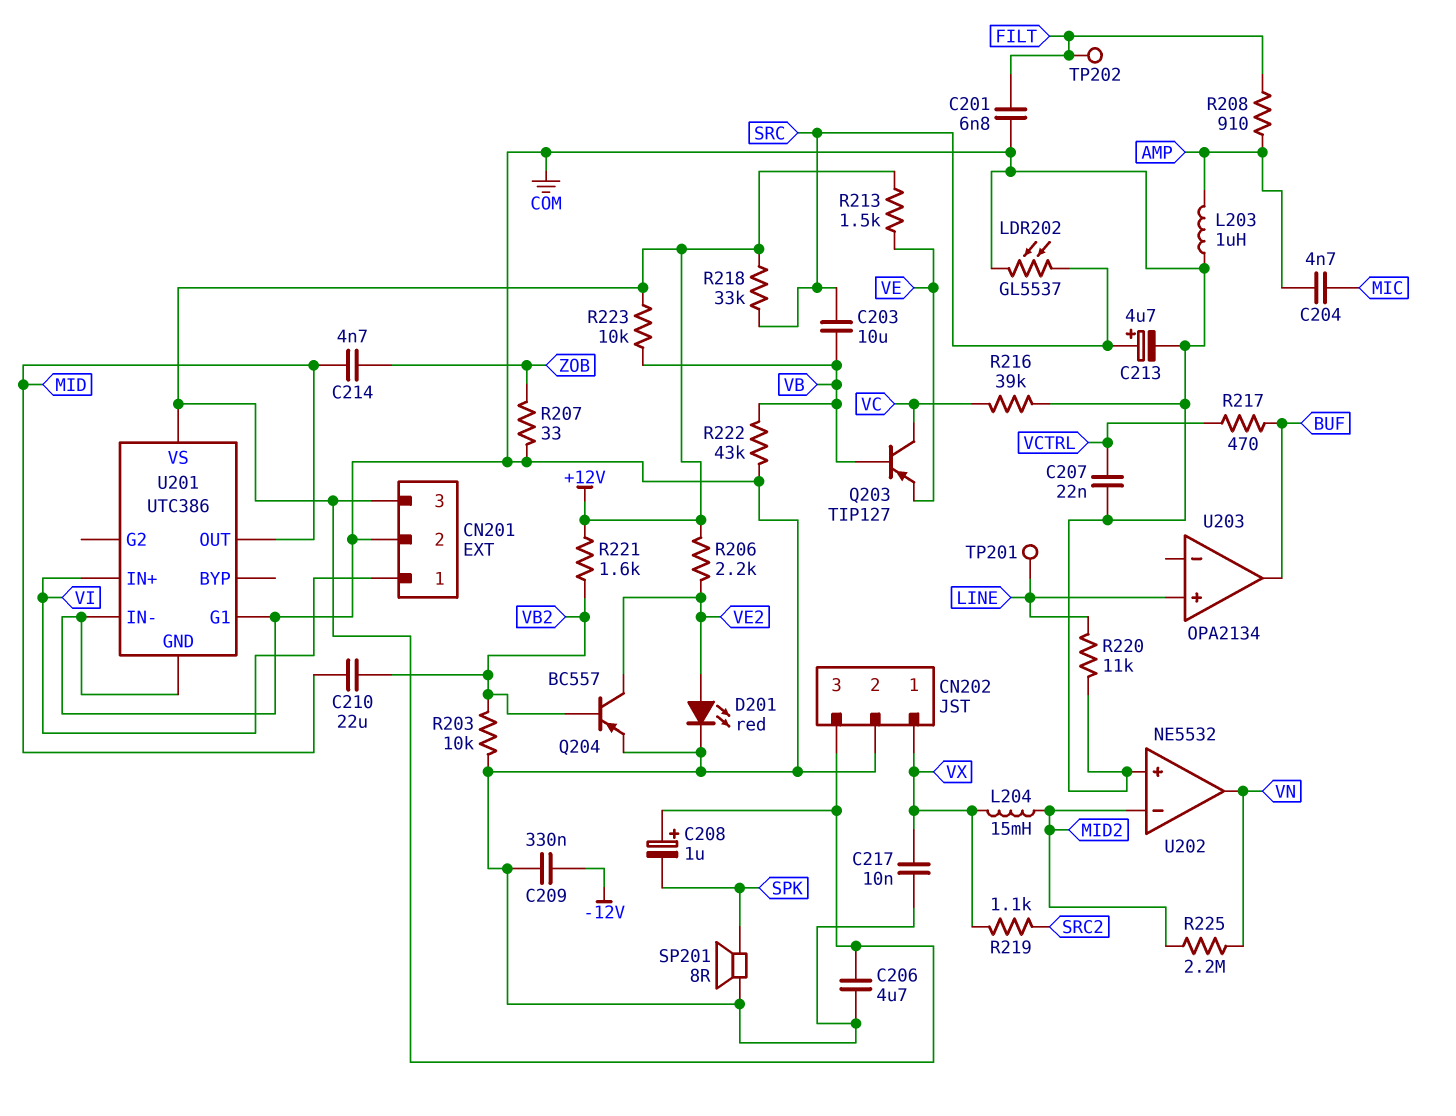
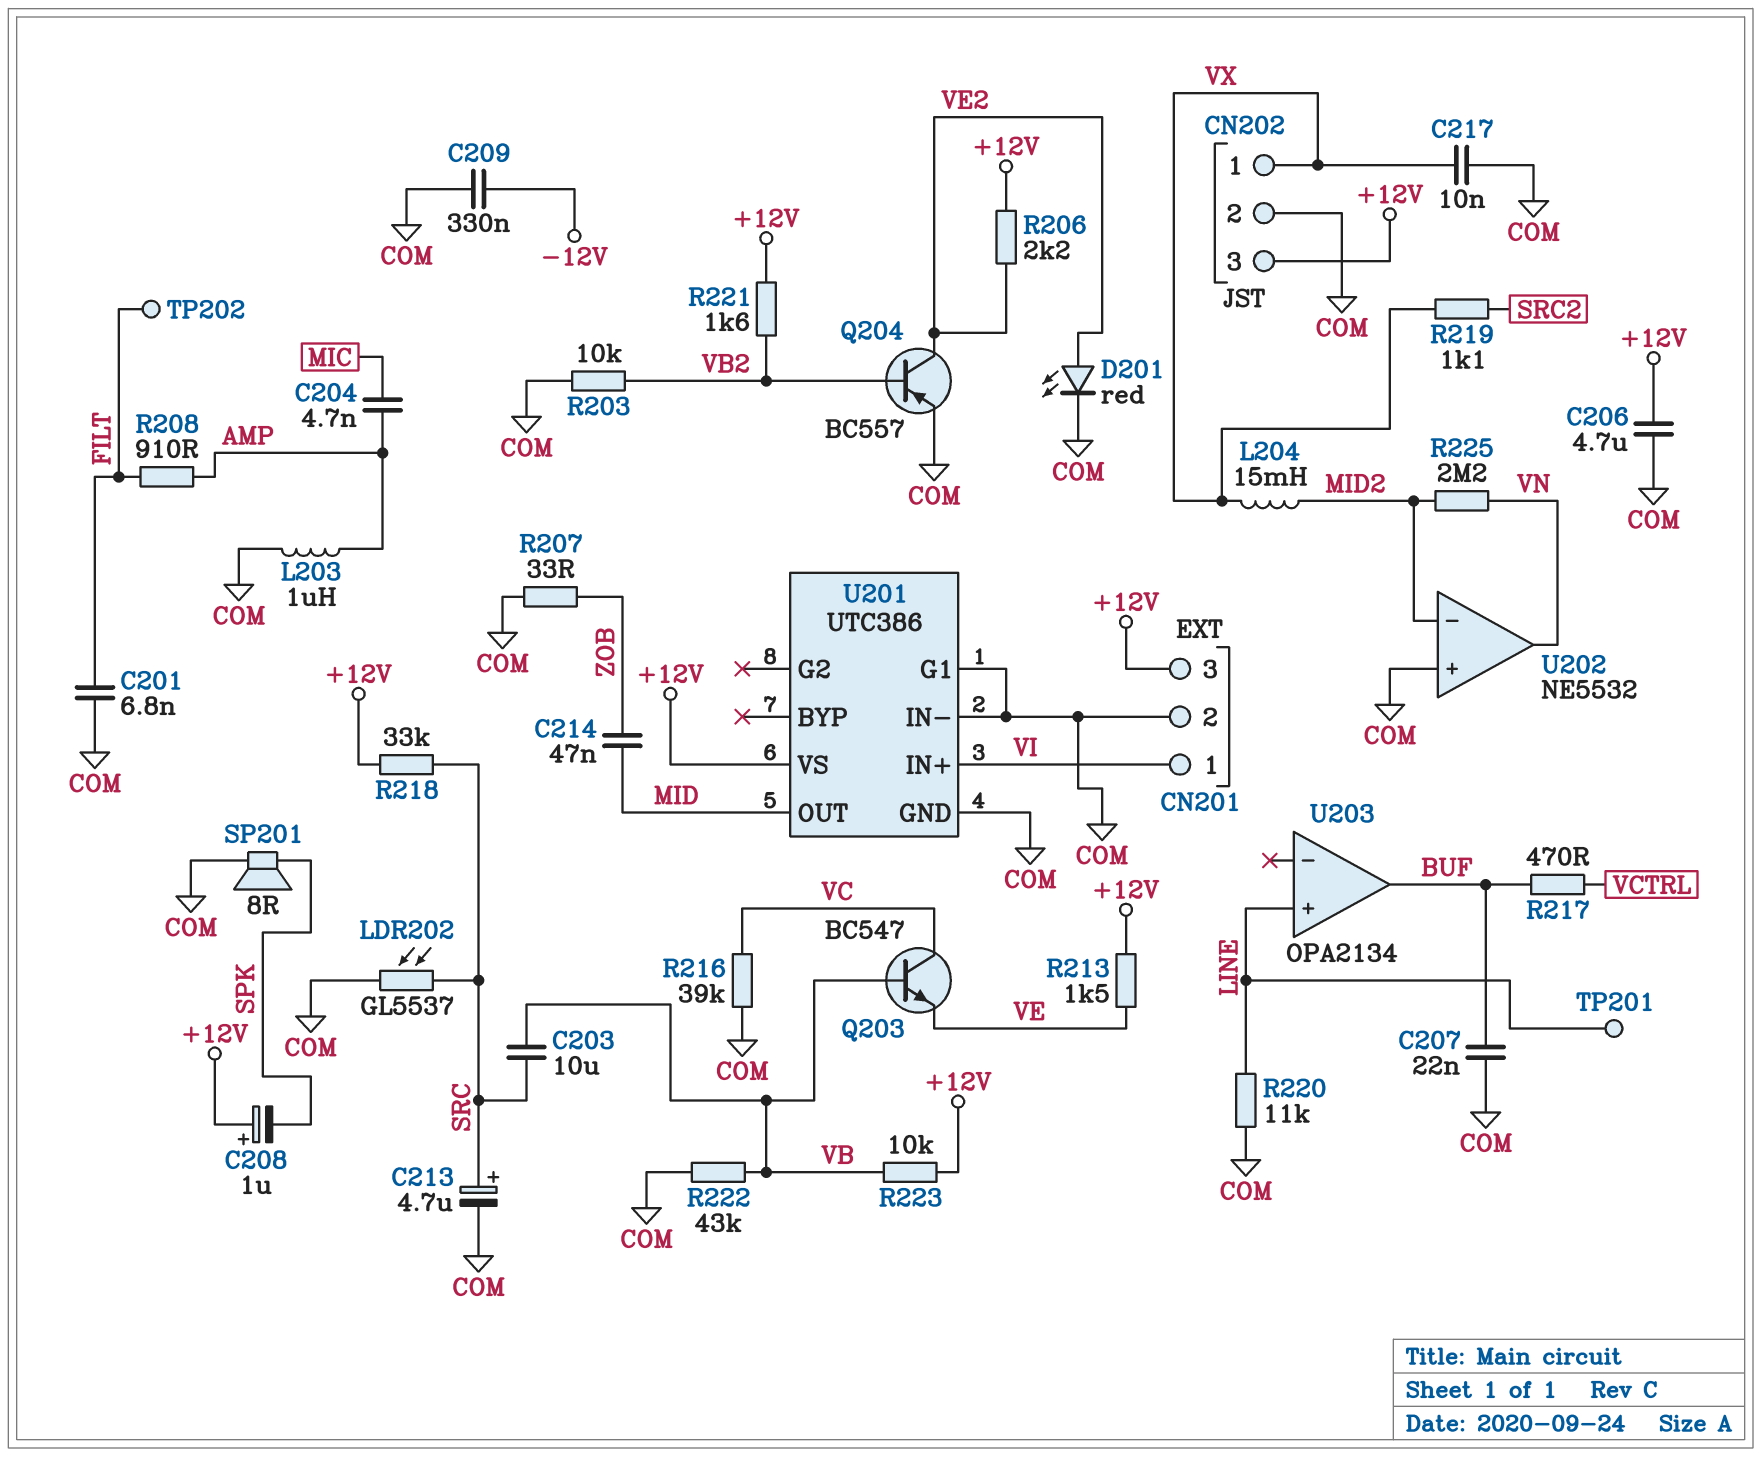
C207: 22nF (COM, VCTRL) -> 22nF (BUF, COM)
C210: 22uF (MID, VB2) -> none
C214: 4.7nF (MID, ZOB) -> 47nF (MID, ZOB)
Q203: PNP TIP127 (B VB, C VC, E VE) -> NPN BC547 (B VB, C VC, E VE)

